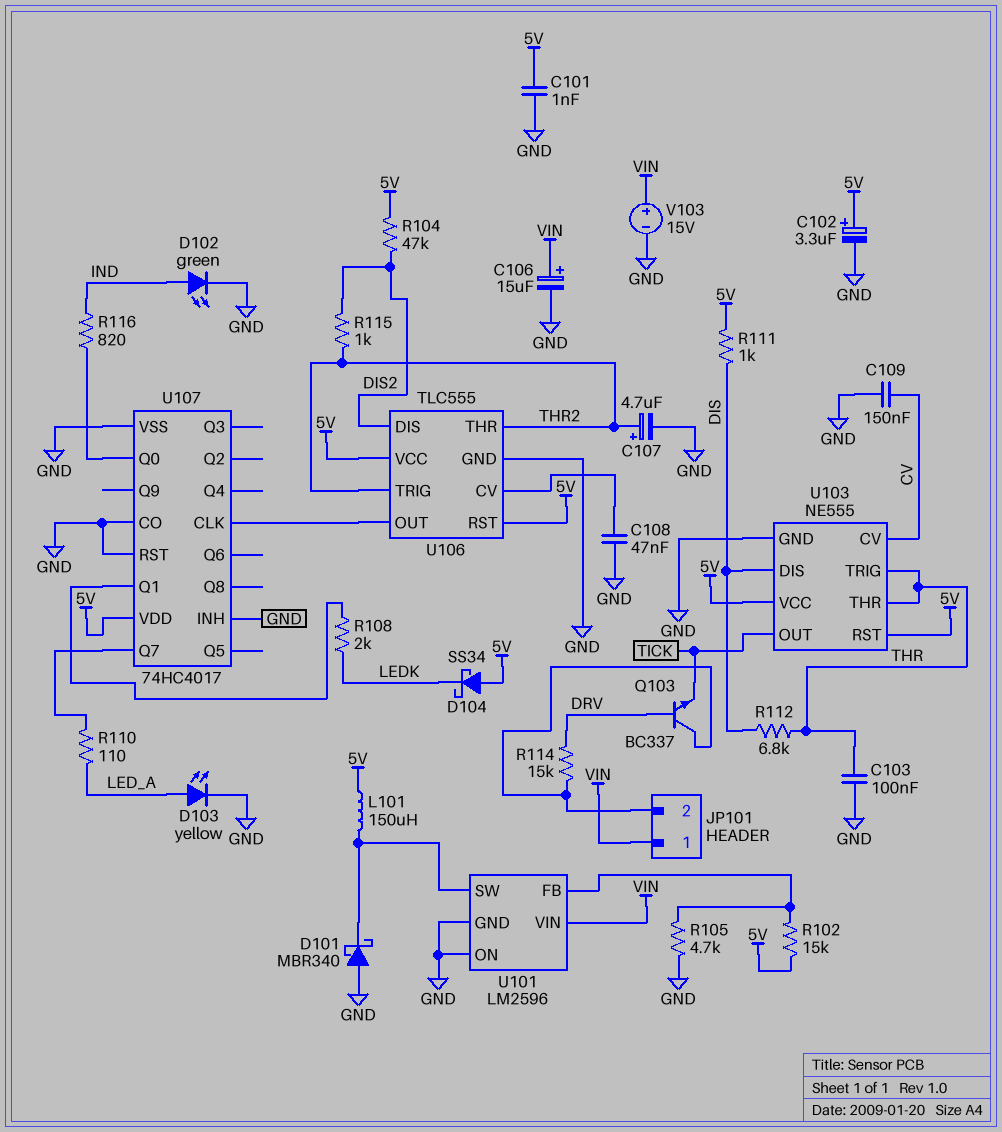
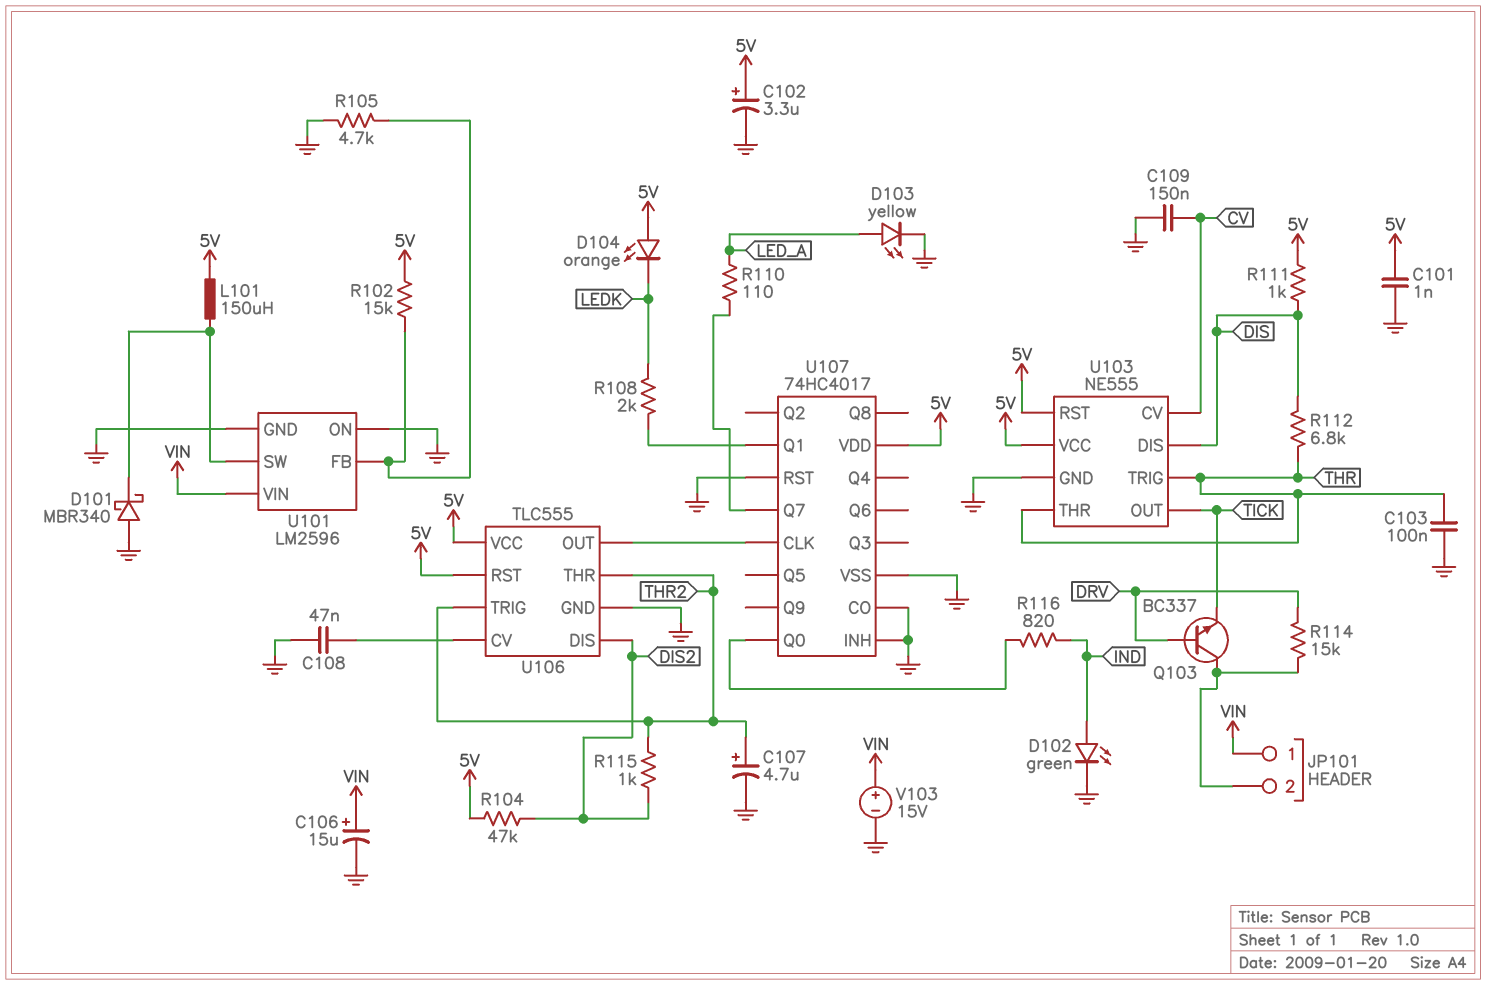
D104: schottky SS34 (A 5V, K LEDK) -> LED orange (A 5V, K LEDK)

